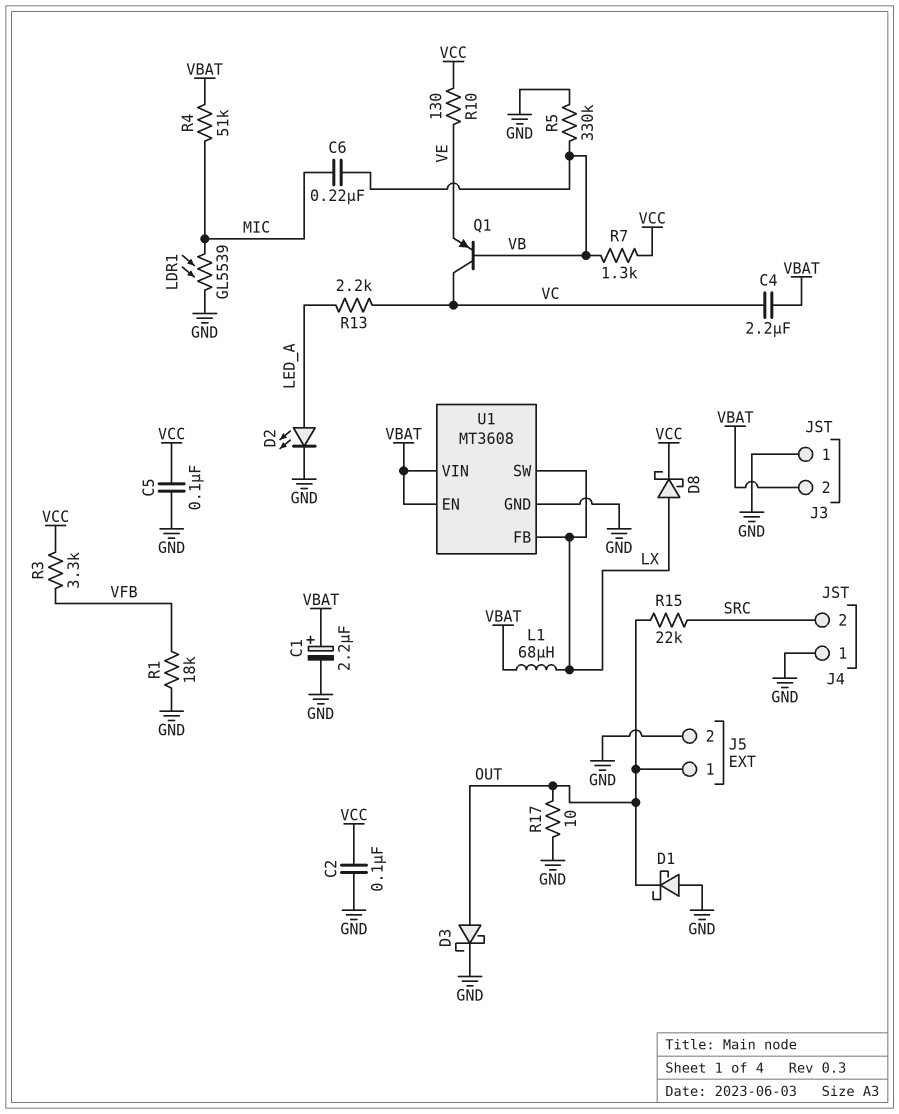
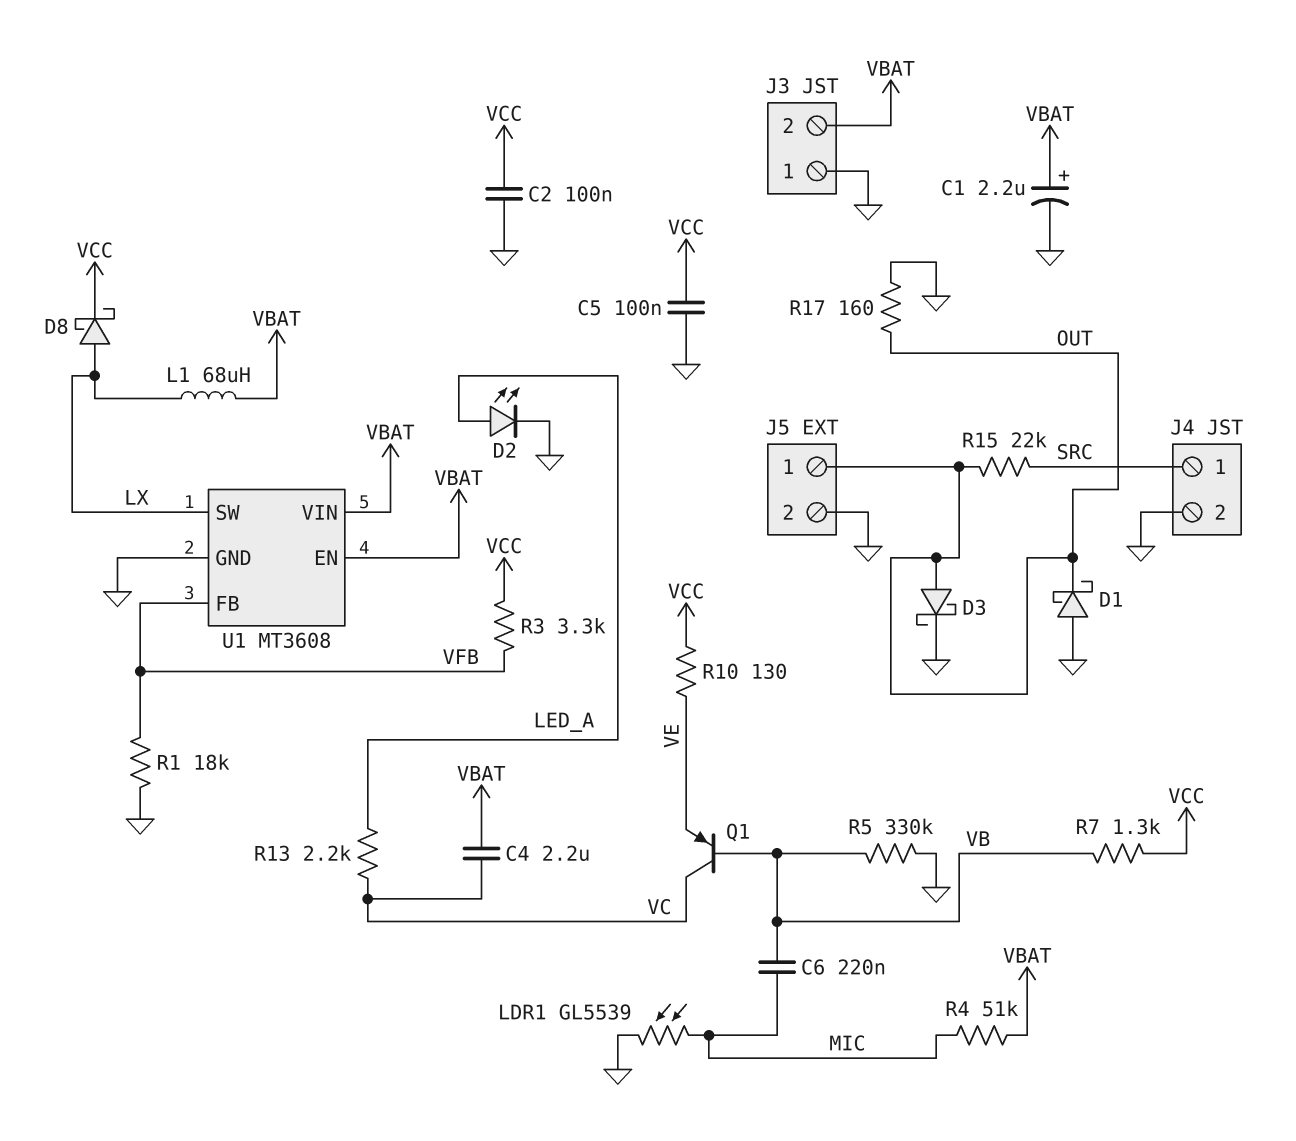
J4 pin 1: GND -> SRC
J4 pin 2: SRC -> GND
R17: 10 (GND, OUT) -> 160 (GND, OUT)
U1 pin FB: LX -> VFB

